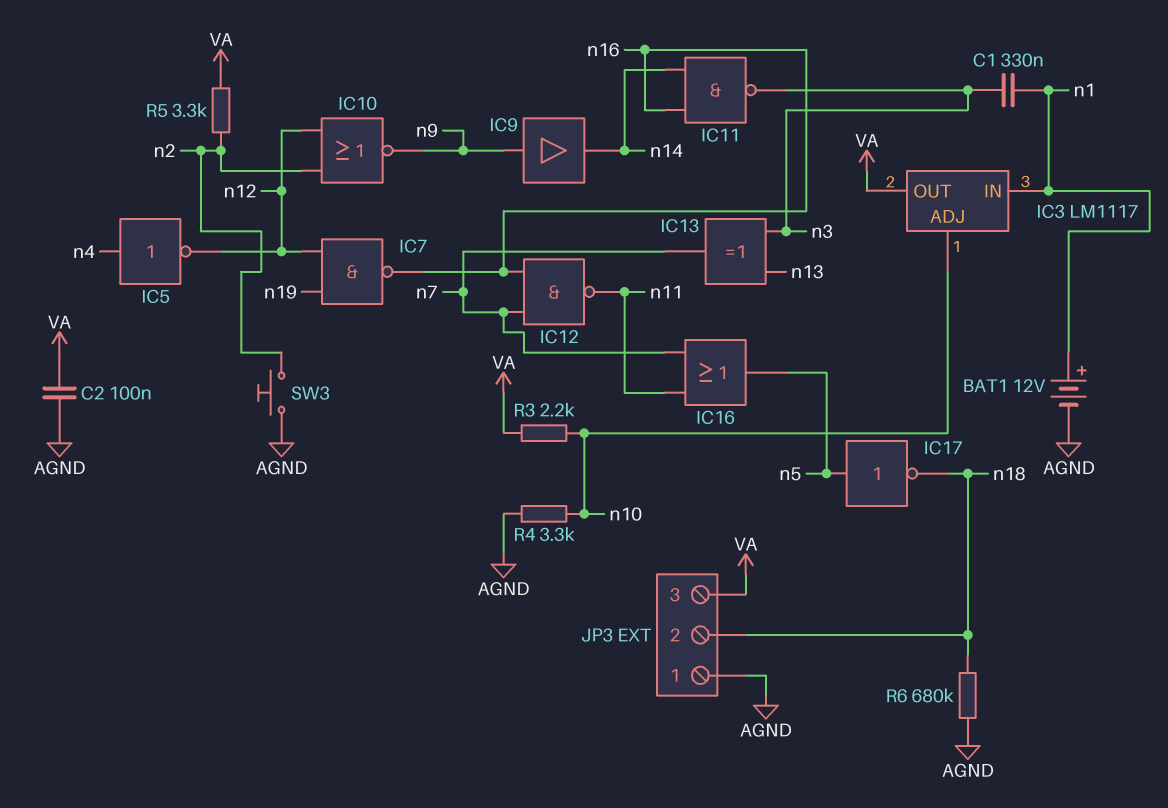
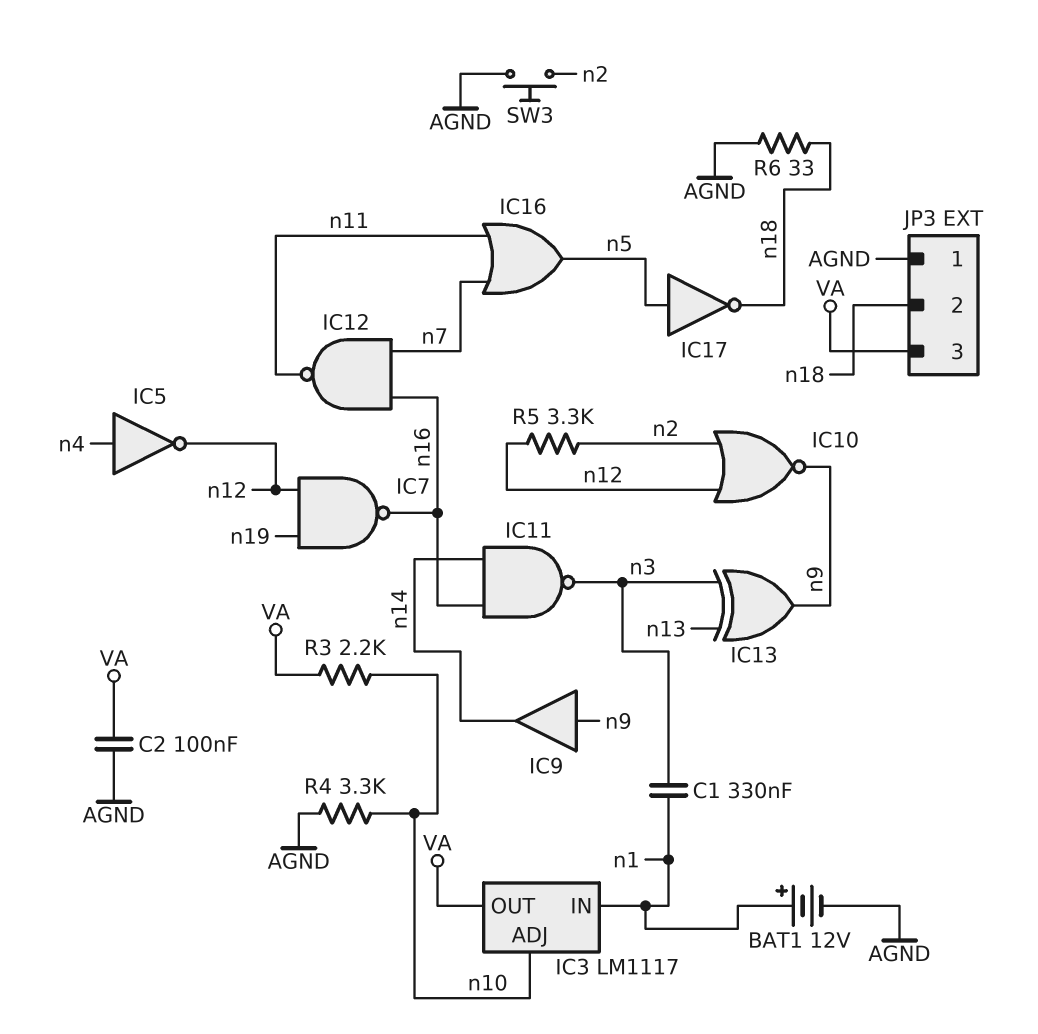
IC13: XOR (in n3, in n13, out n7) -> XOR (in n3, in n13, out n9)
R5: 3.3k (VA, n2) -> 3.3k (n2, n12)
R6: 680k (AGND, n18) -> 33 (AGND, n18)

